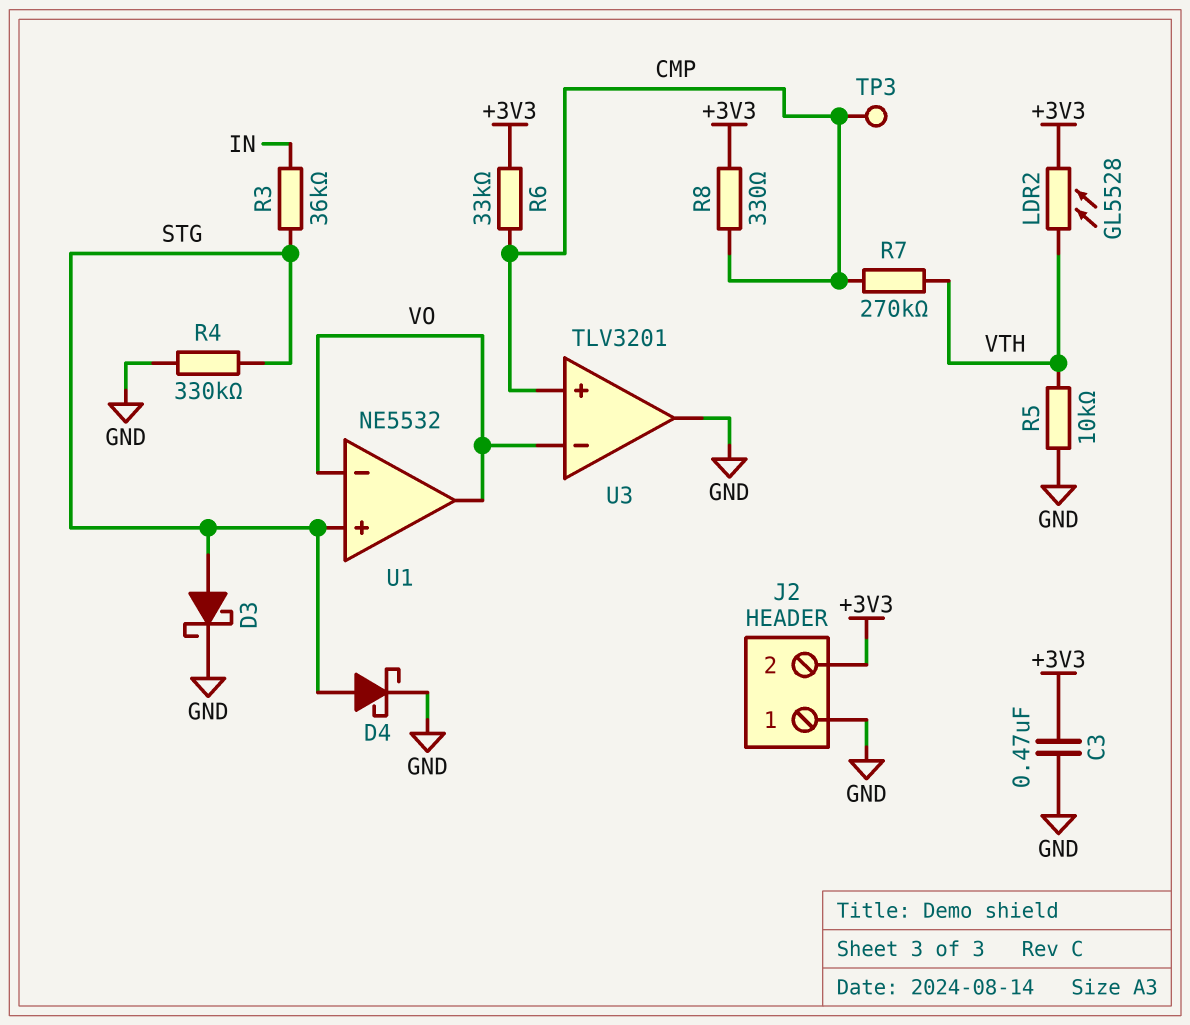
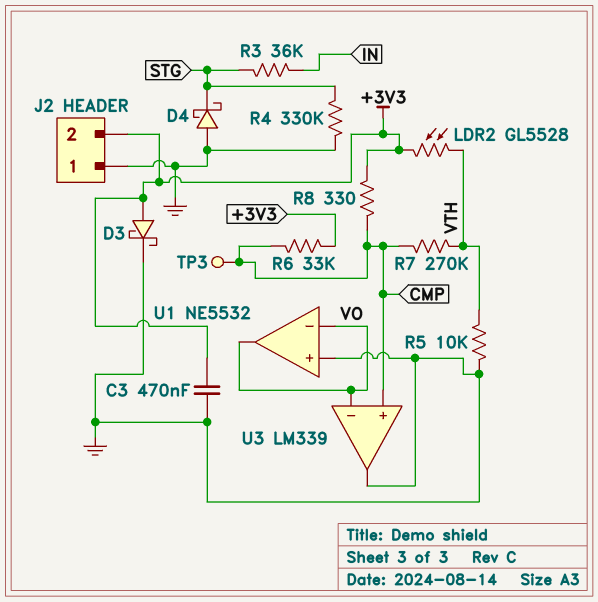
D3: schottky (A STG, K GND) -> schottky (A +3V3, K GND)
D4: schottky (A STG, K GND) -> schottky (A GND, K STG)
U1 pin in+: STG -> GND
U3: TLV3201 -> LM339

